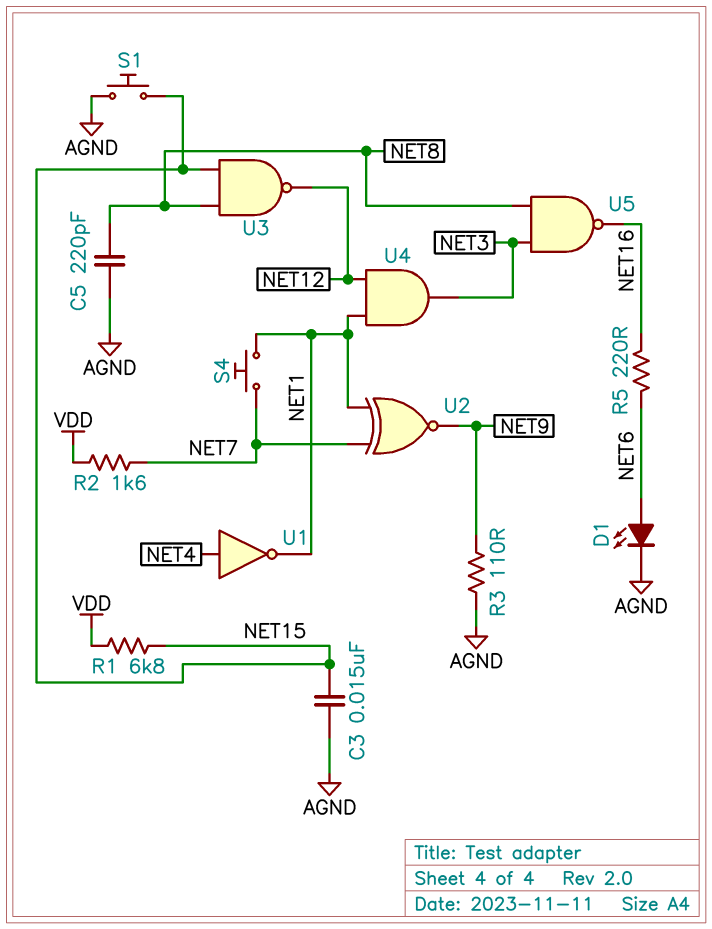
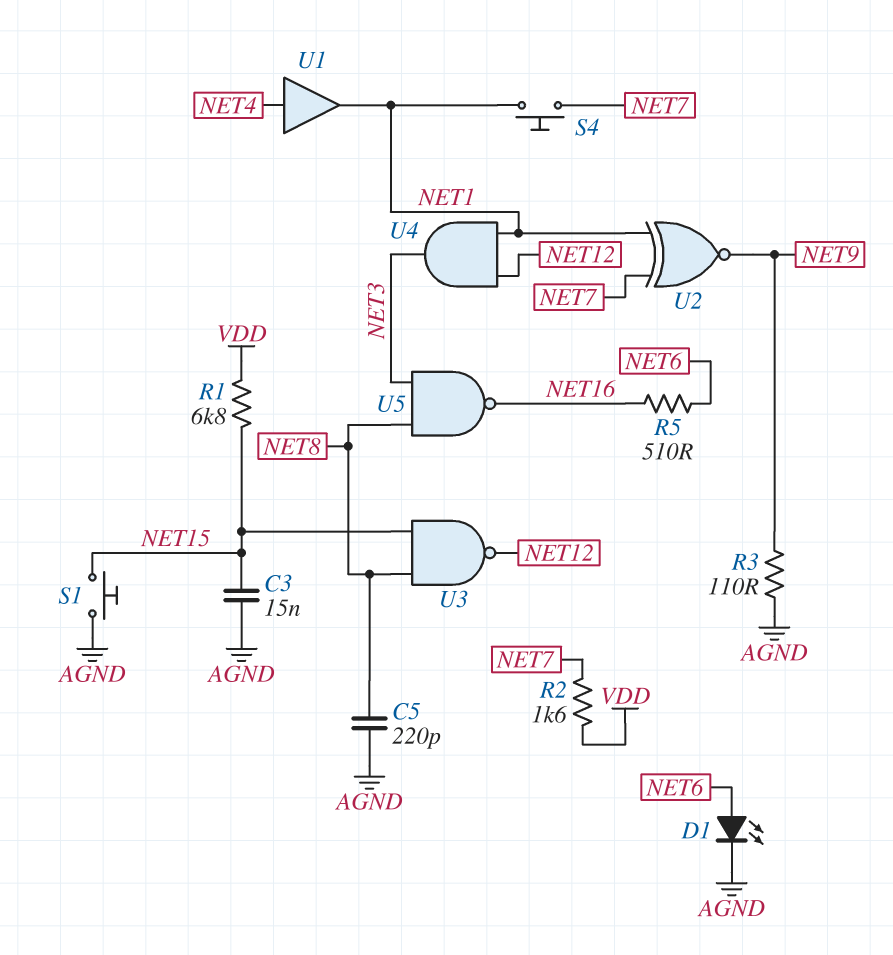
R5: 220 (NET6, NET16) -> 510 (NET6, NET16)
U1: NOT (in NET4, out NET1) -> buffer (in NET4, out NET1)

